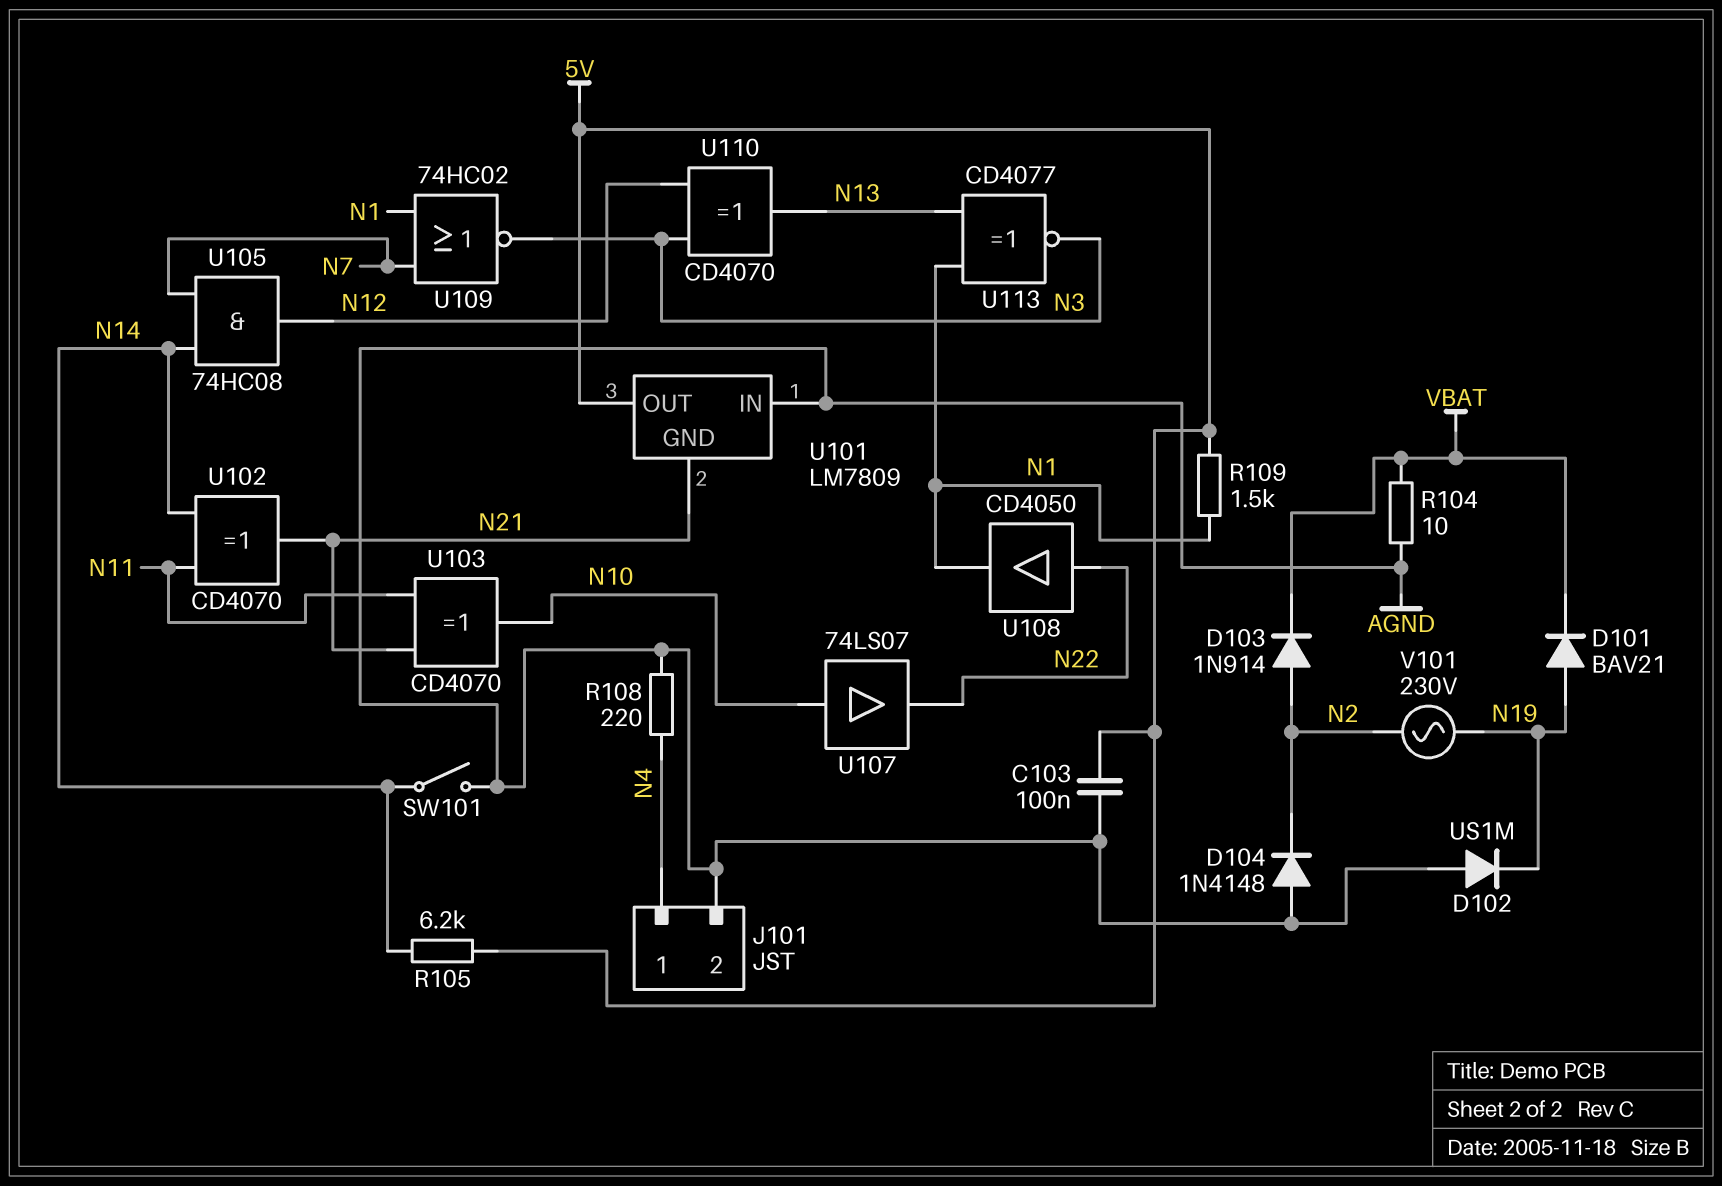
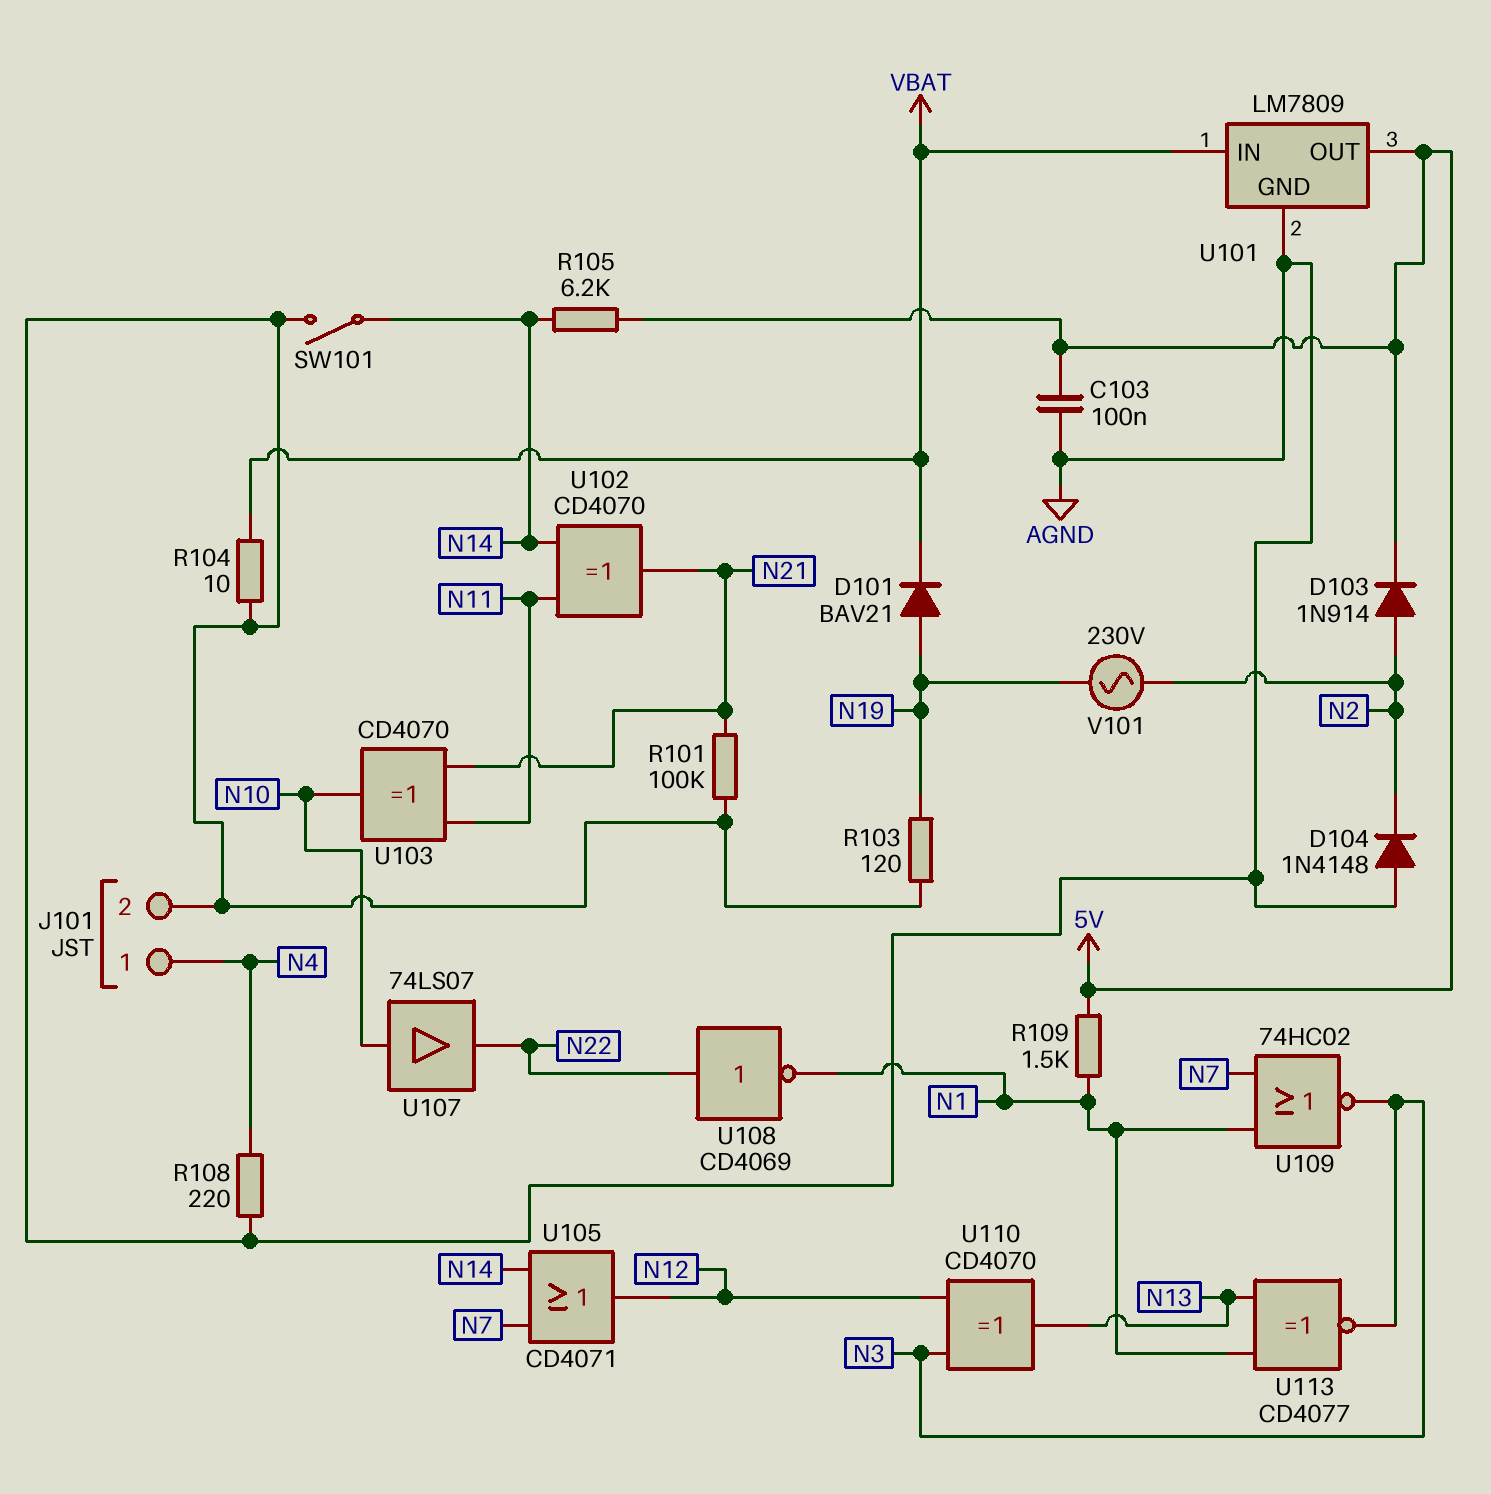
D102: diode US1M (A AGND, K N19) -> none
D103: diode 1N914 (A N2, K VBAT) -> diode 1N914 (A N2, K 5V)
R101: none -> 100k (AGND, N21)
R103: none -> 120 (AGND, N19)
U101 pin GND: N21 -> AGND
U101 pin IN: AGND -> VBAT
U105: AND 74HC08 (in N7, in N14, out N12) -> OR CD4071 (in N7, in N14, out N12)
U108: buffer CD4050 (in N22, out N1) -> NOT CD4069 (in N22, out N1)

